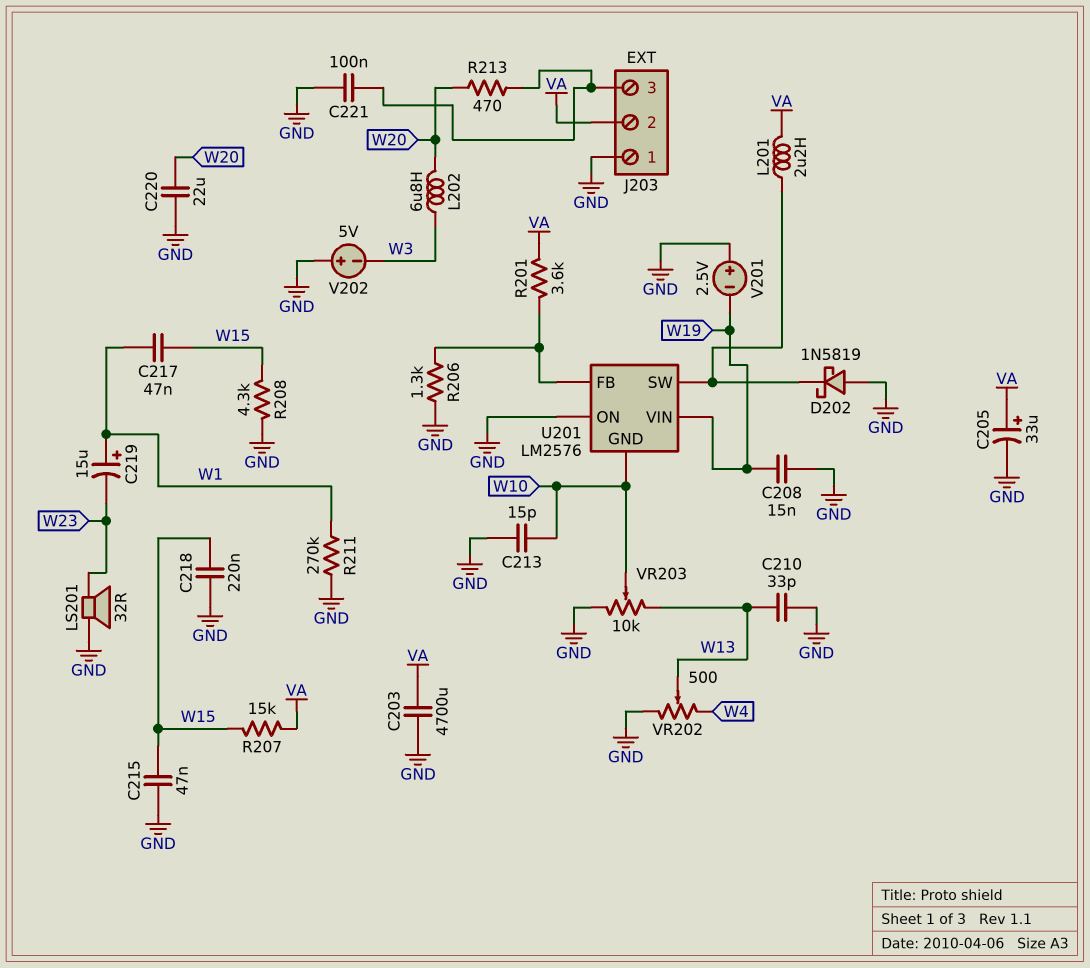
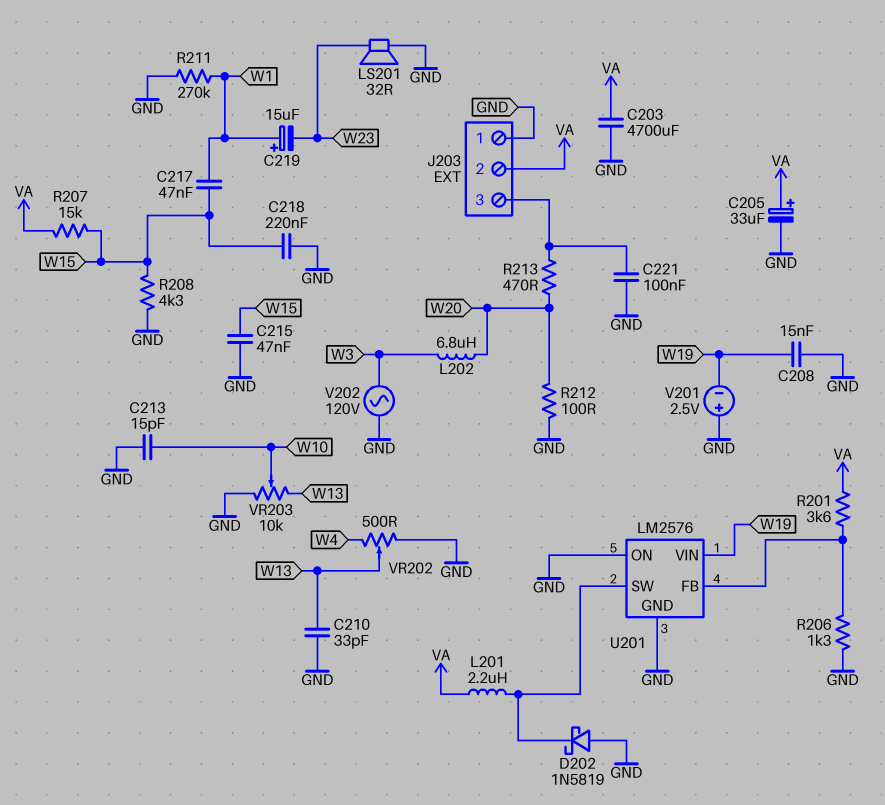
C220: 22uF (GND, W20) -> none
R212: none -> 100 (GND, W20)
U201 pin GND: W10 -> GND
V202: 5V (plus GND, minus W3) -> AC 120V (GND, W3)

